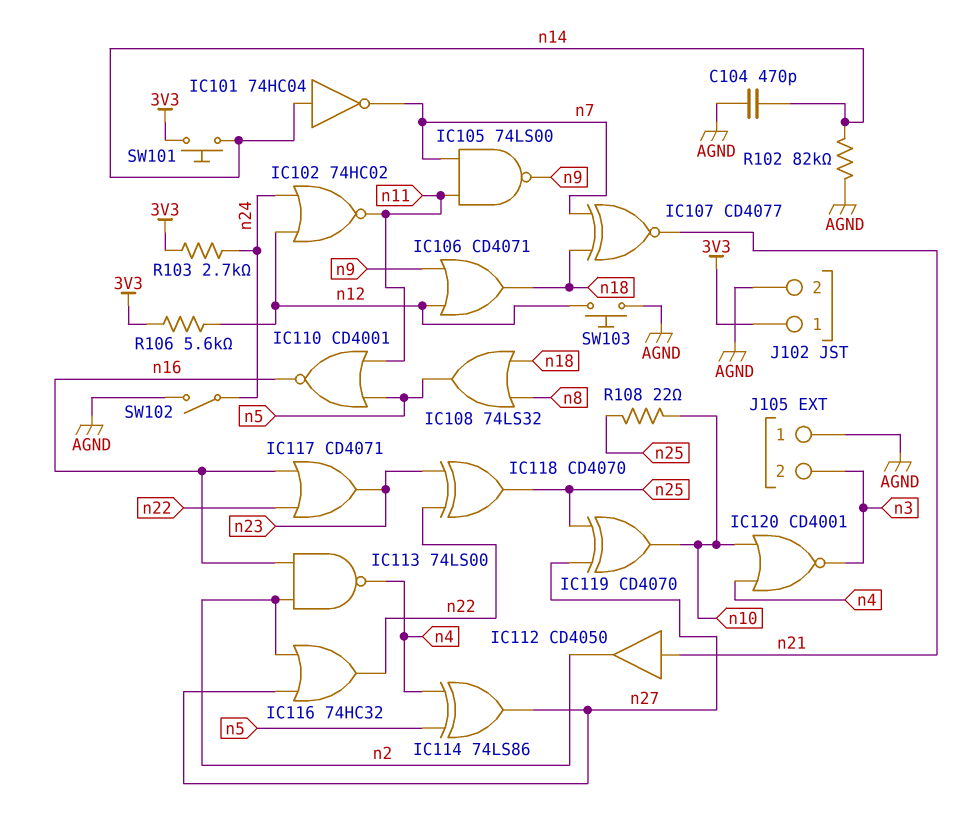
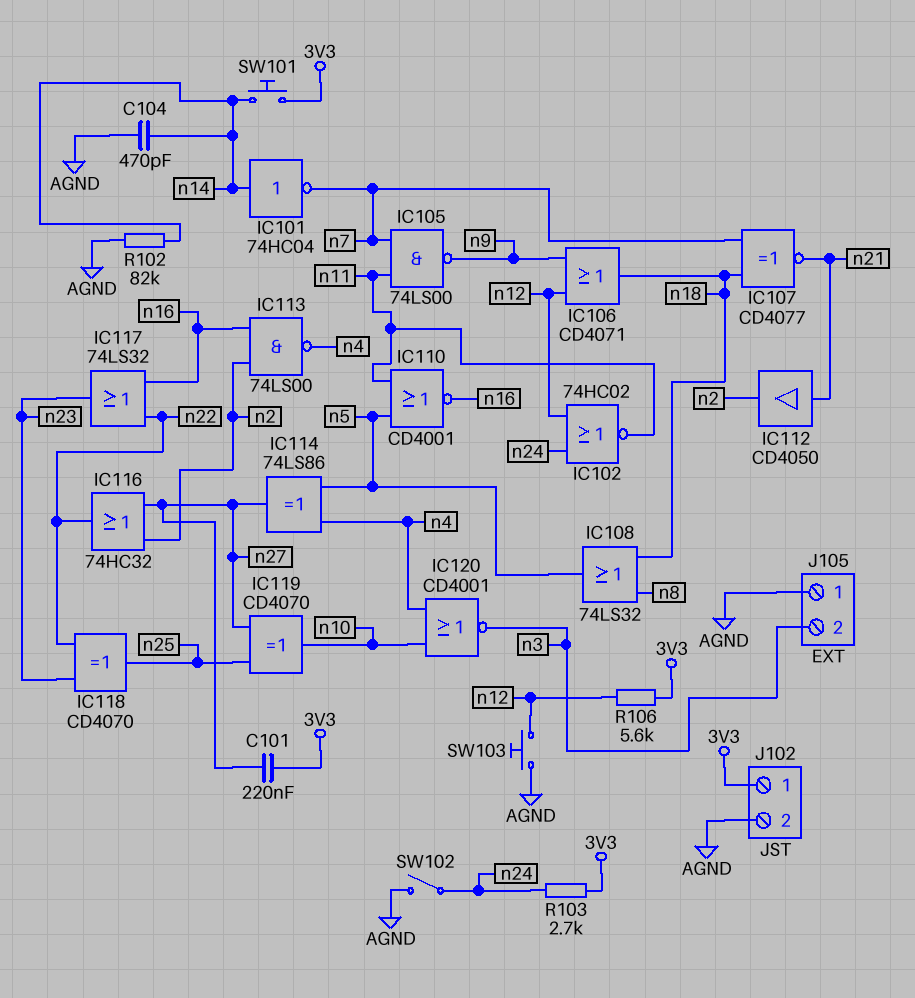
C101: none -> 220nF (3V3, n27)
IC117: OR CD4071 (in n16, in n22, out n23) -> OR 74LS32 (in n16, in n22, out n23)
R108: 22 (n10, n25) -> none

